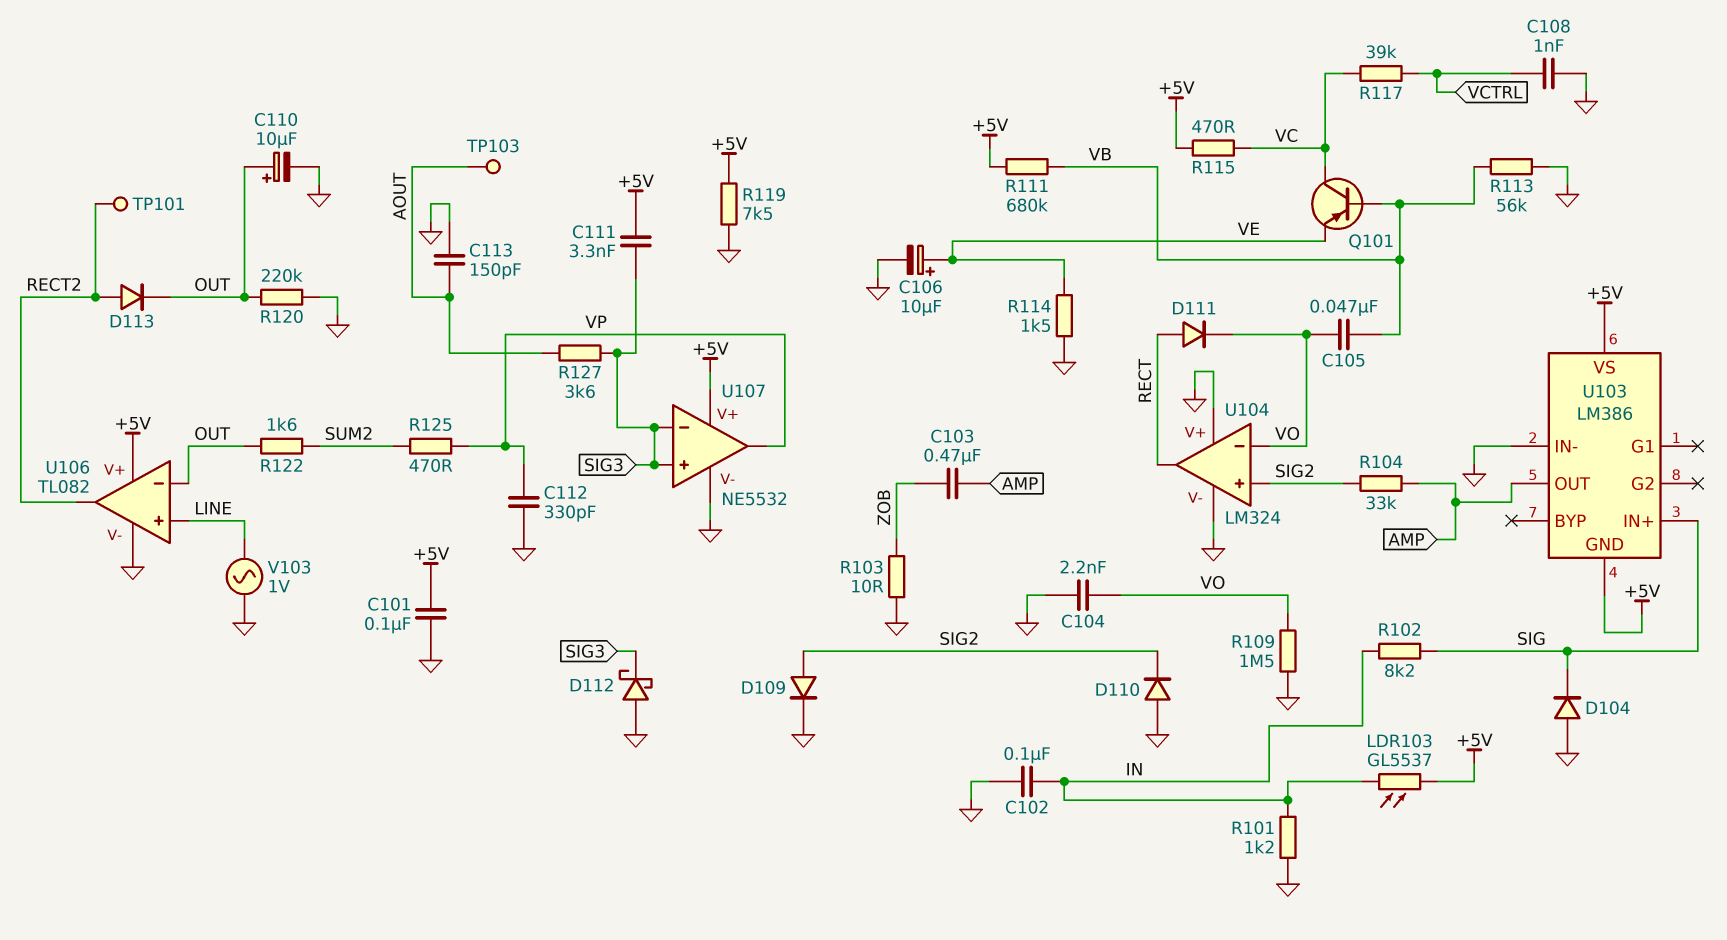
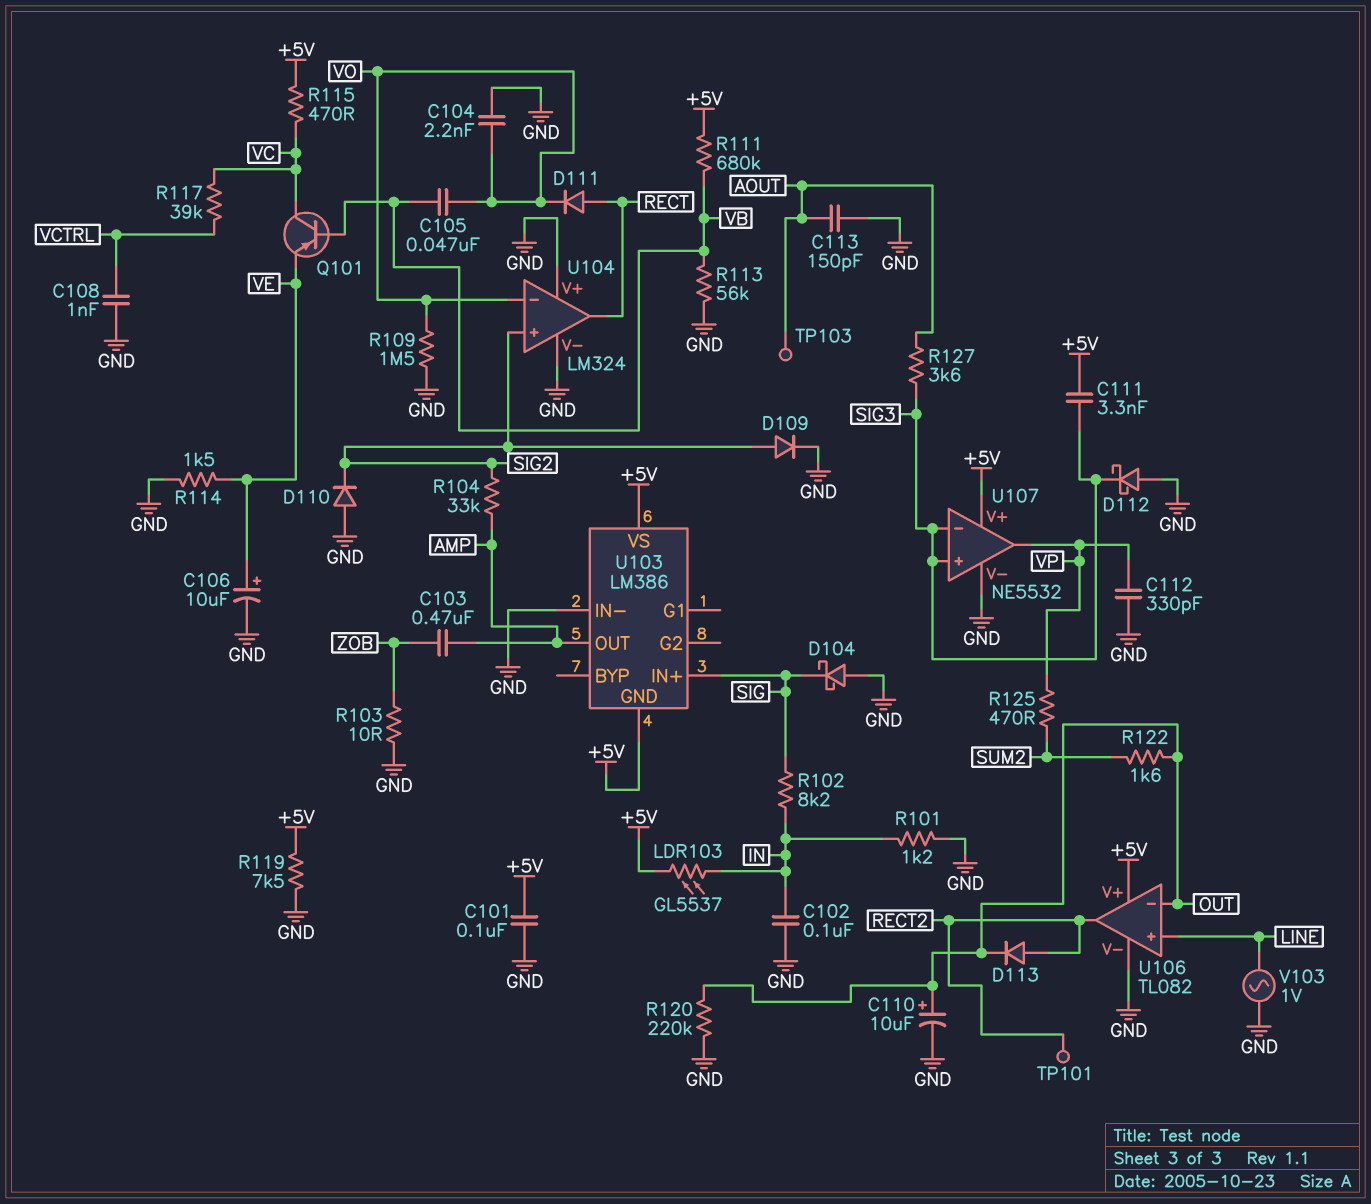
D104: diode (A GND, K SIG) -> schottky (A GND, K SIG)

